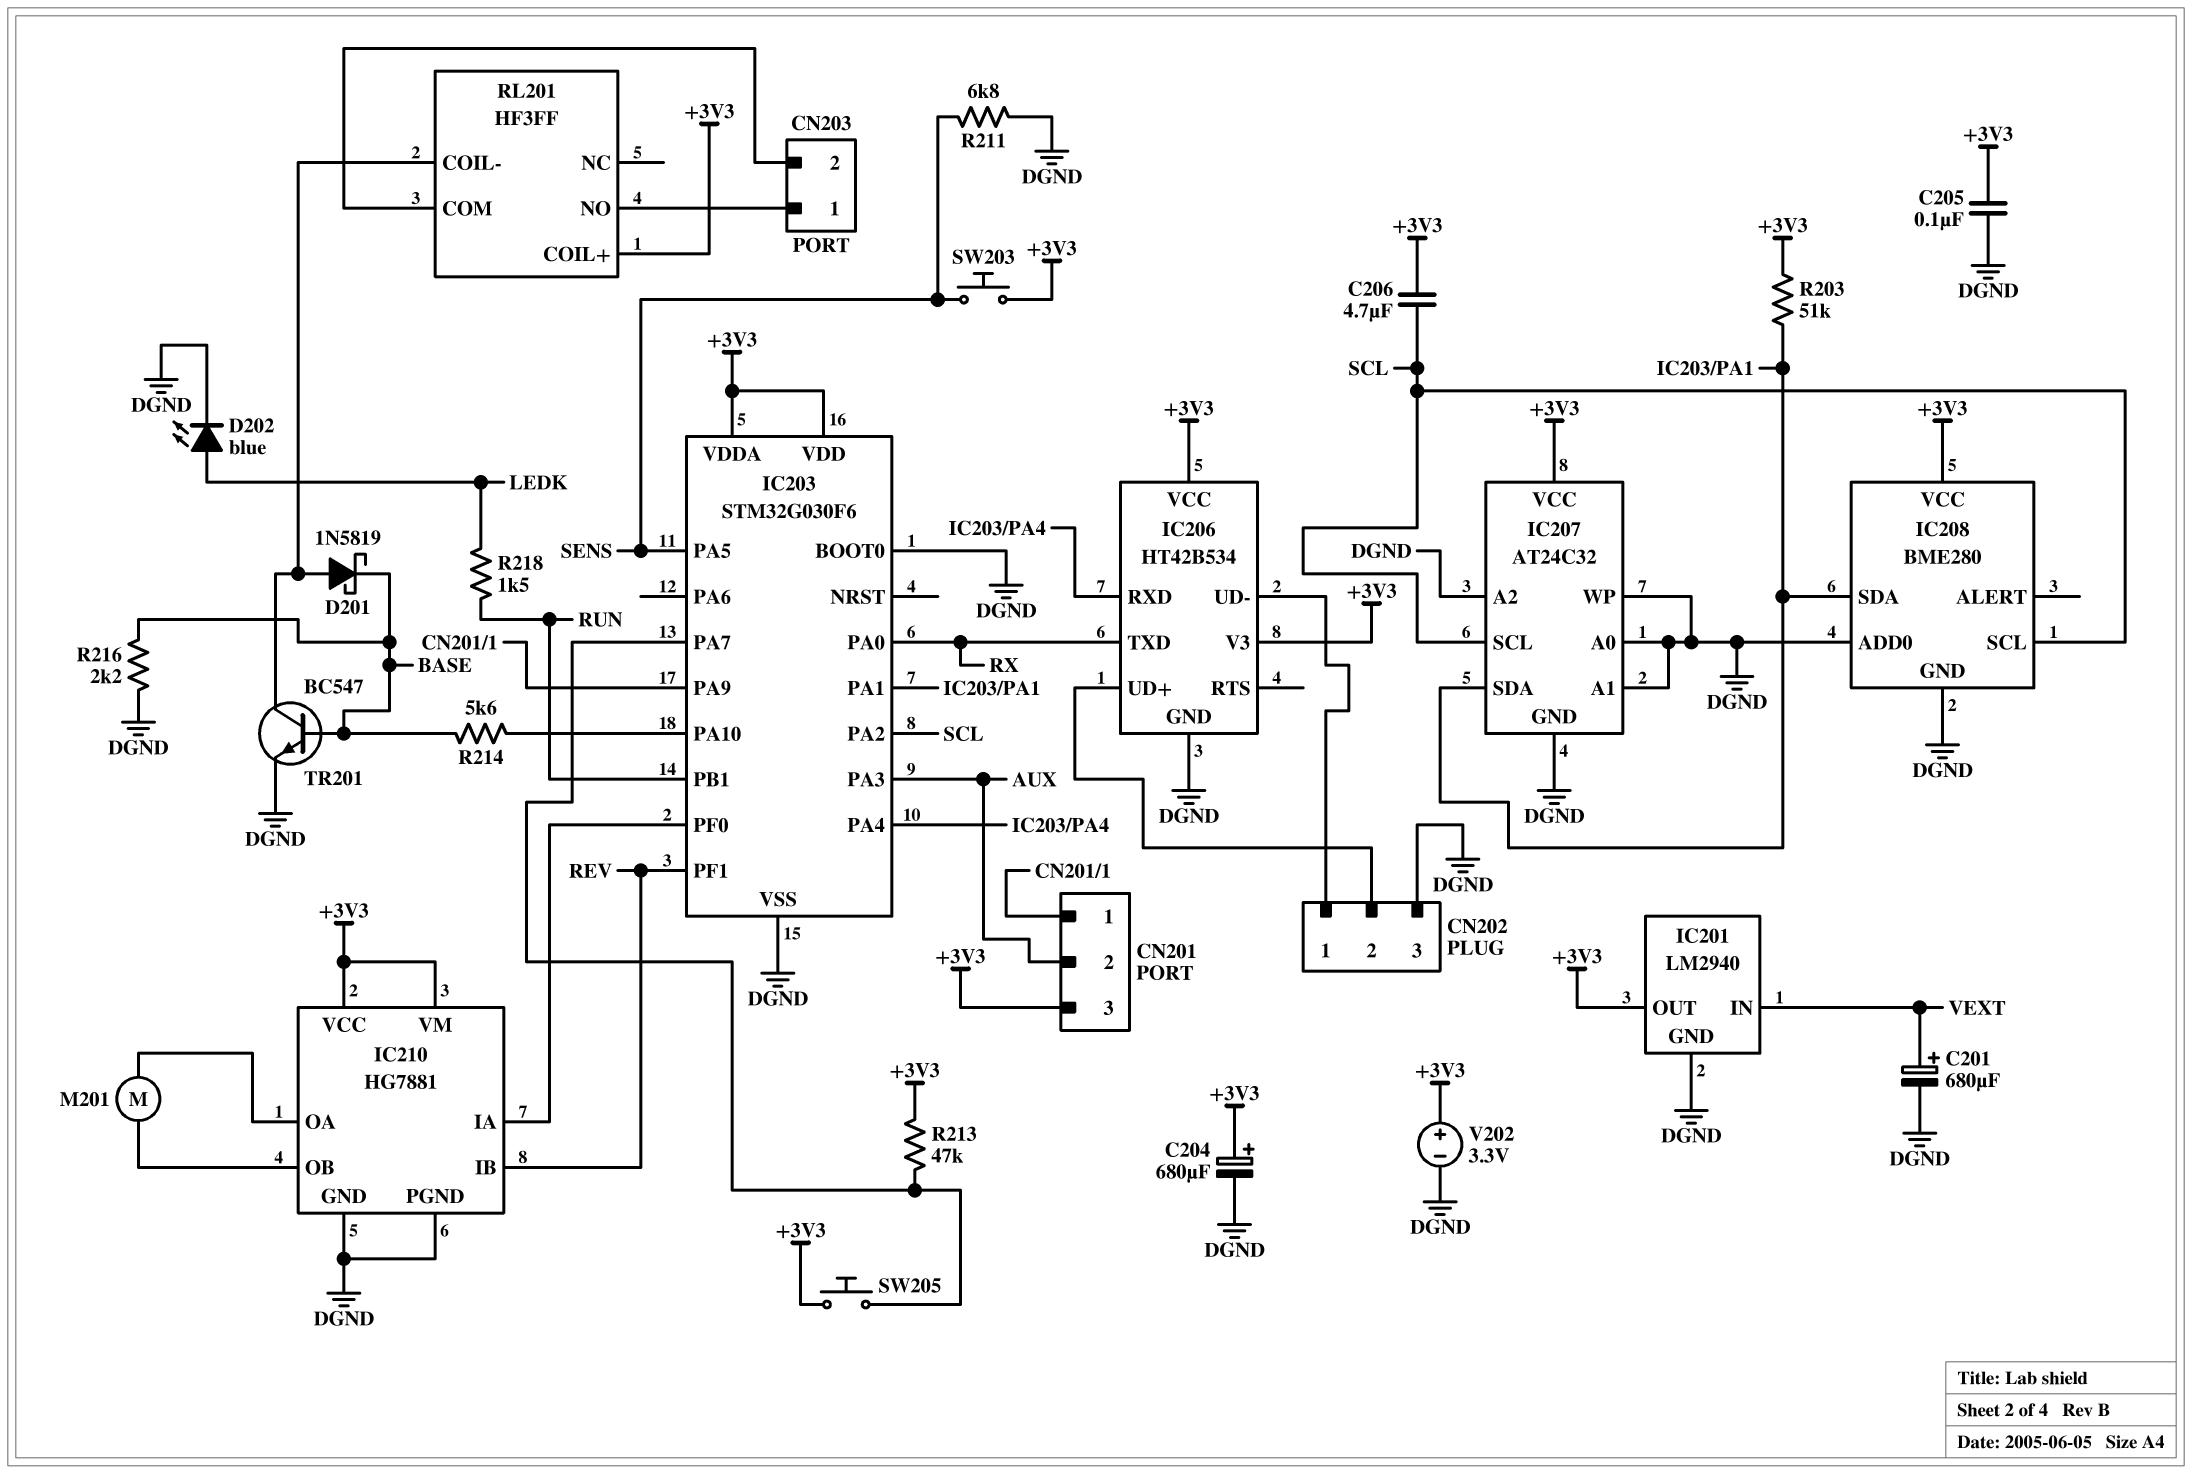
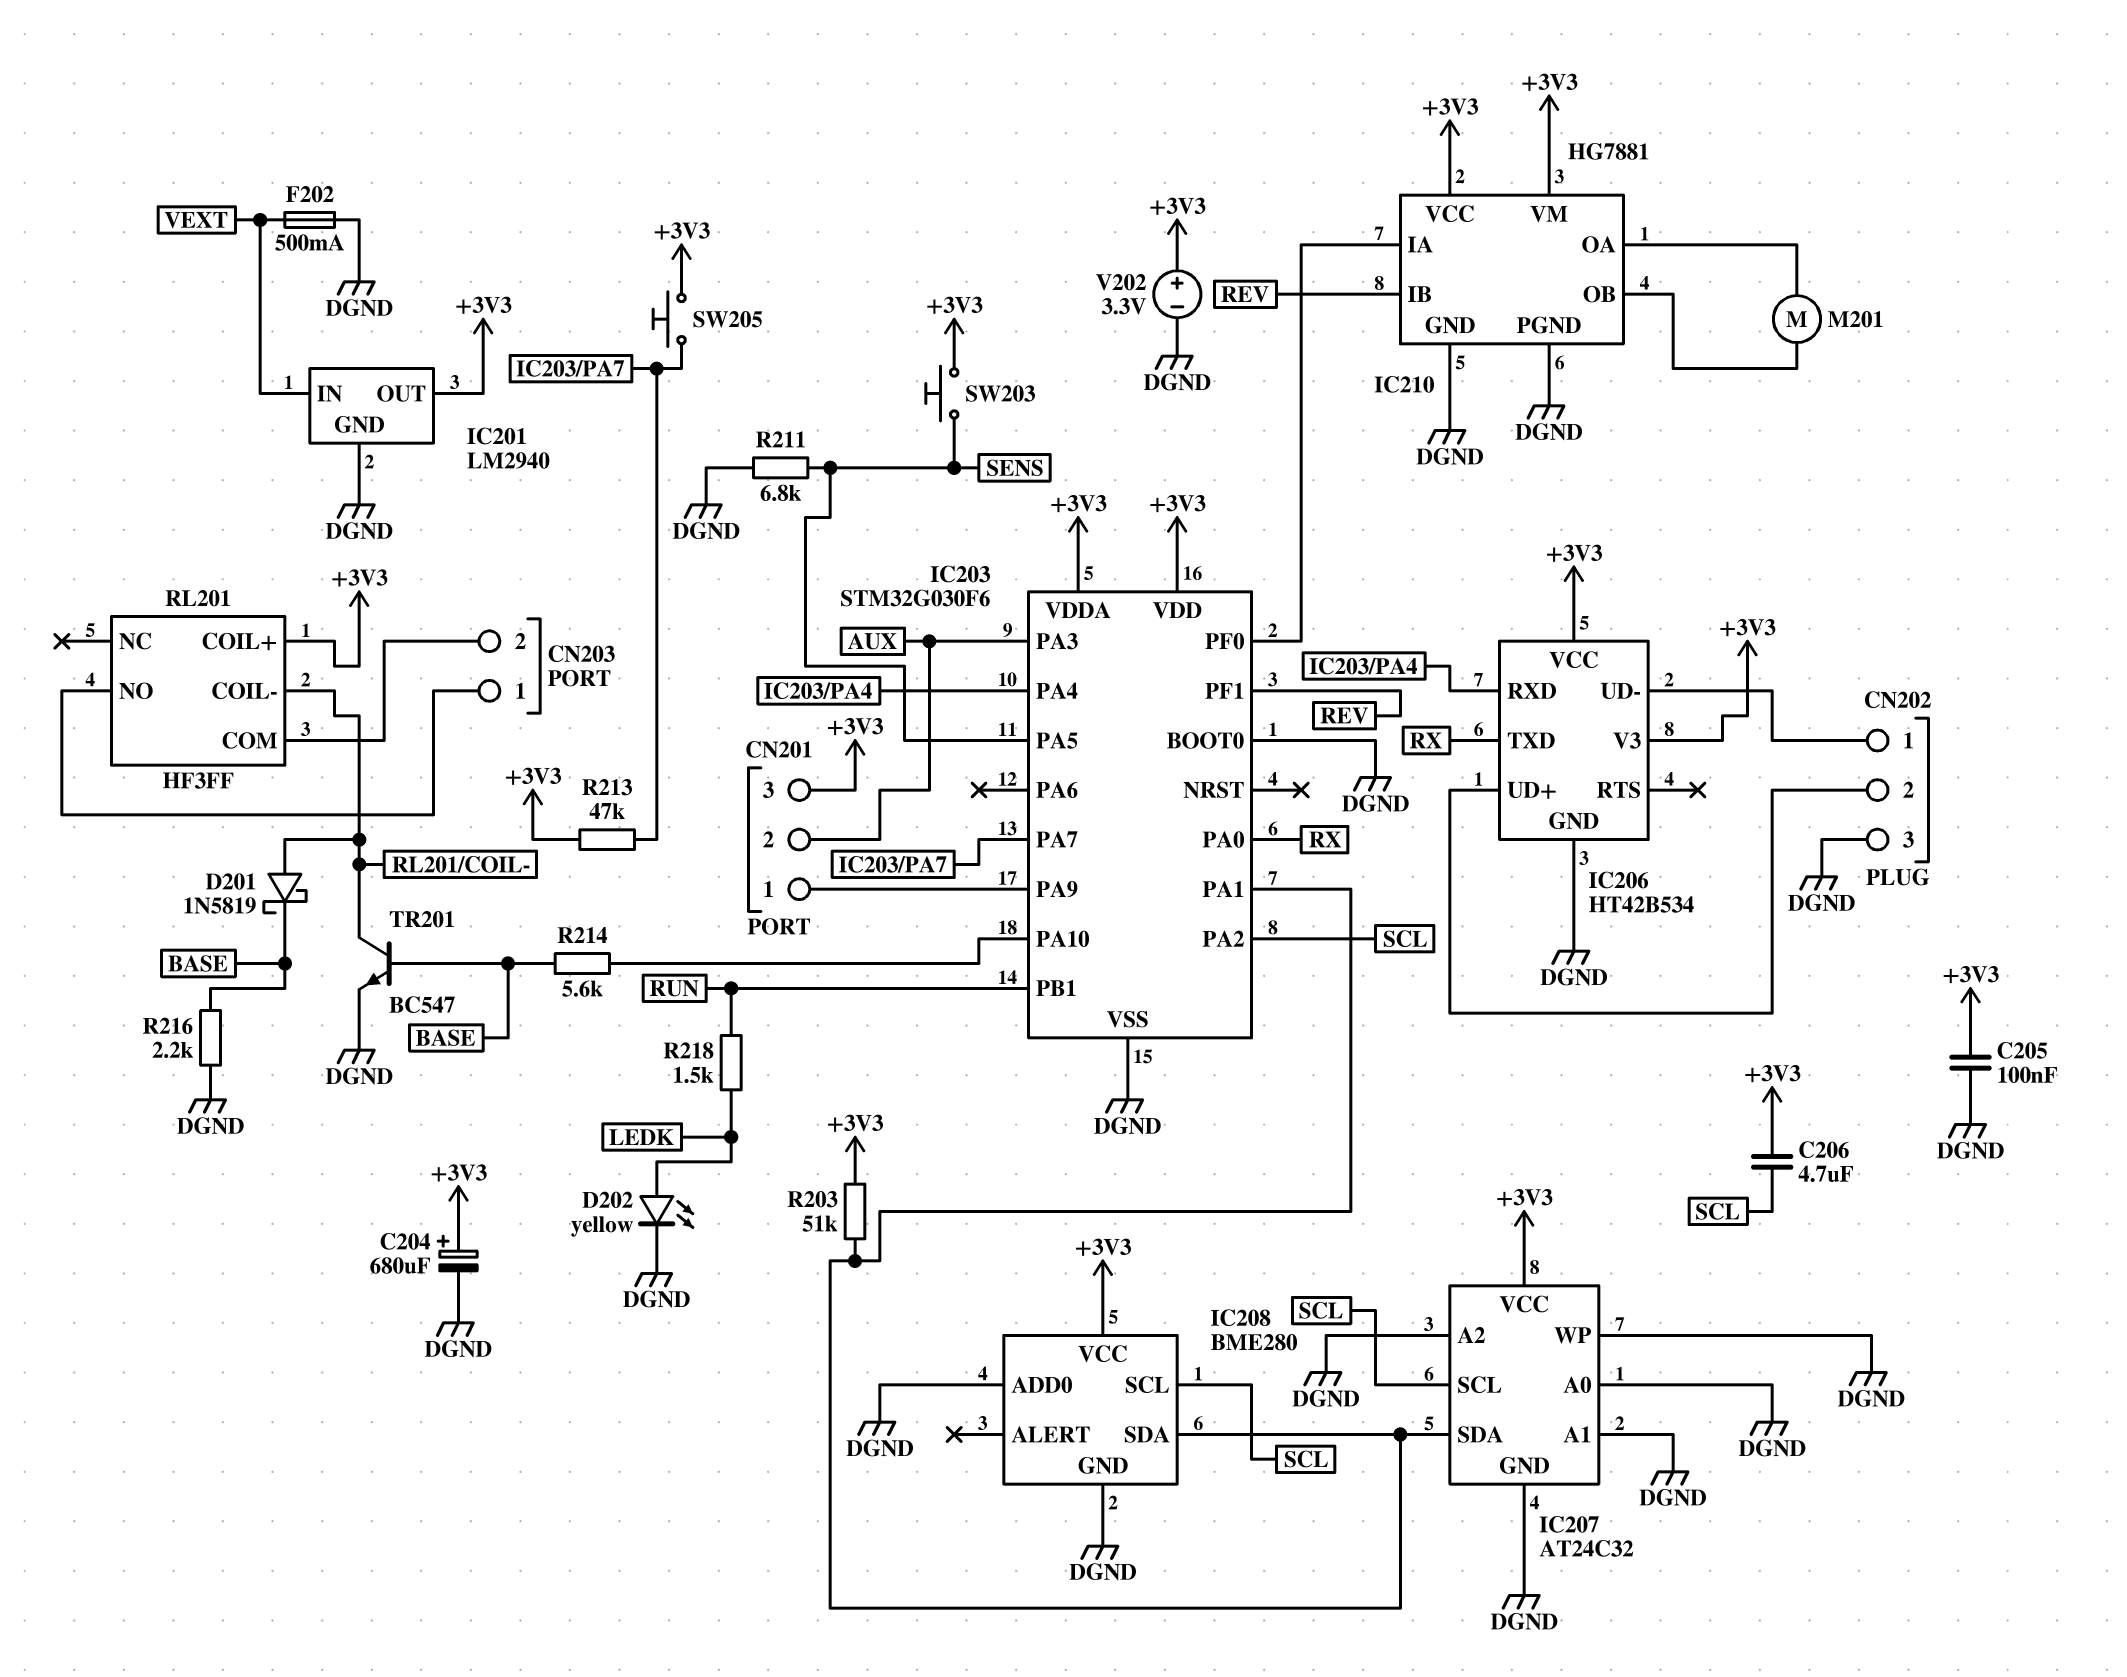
C201: 680uF (plus VEXT, minus DGND) -> none
D202: LED blue (A LEDK, K DGND) -> LED yellow (A LEDK, K DGND)
F202: none -> 500mA (DGND, VEXT)

